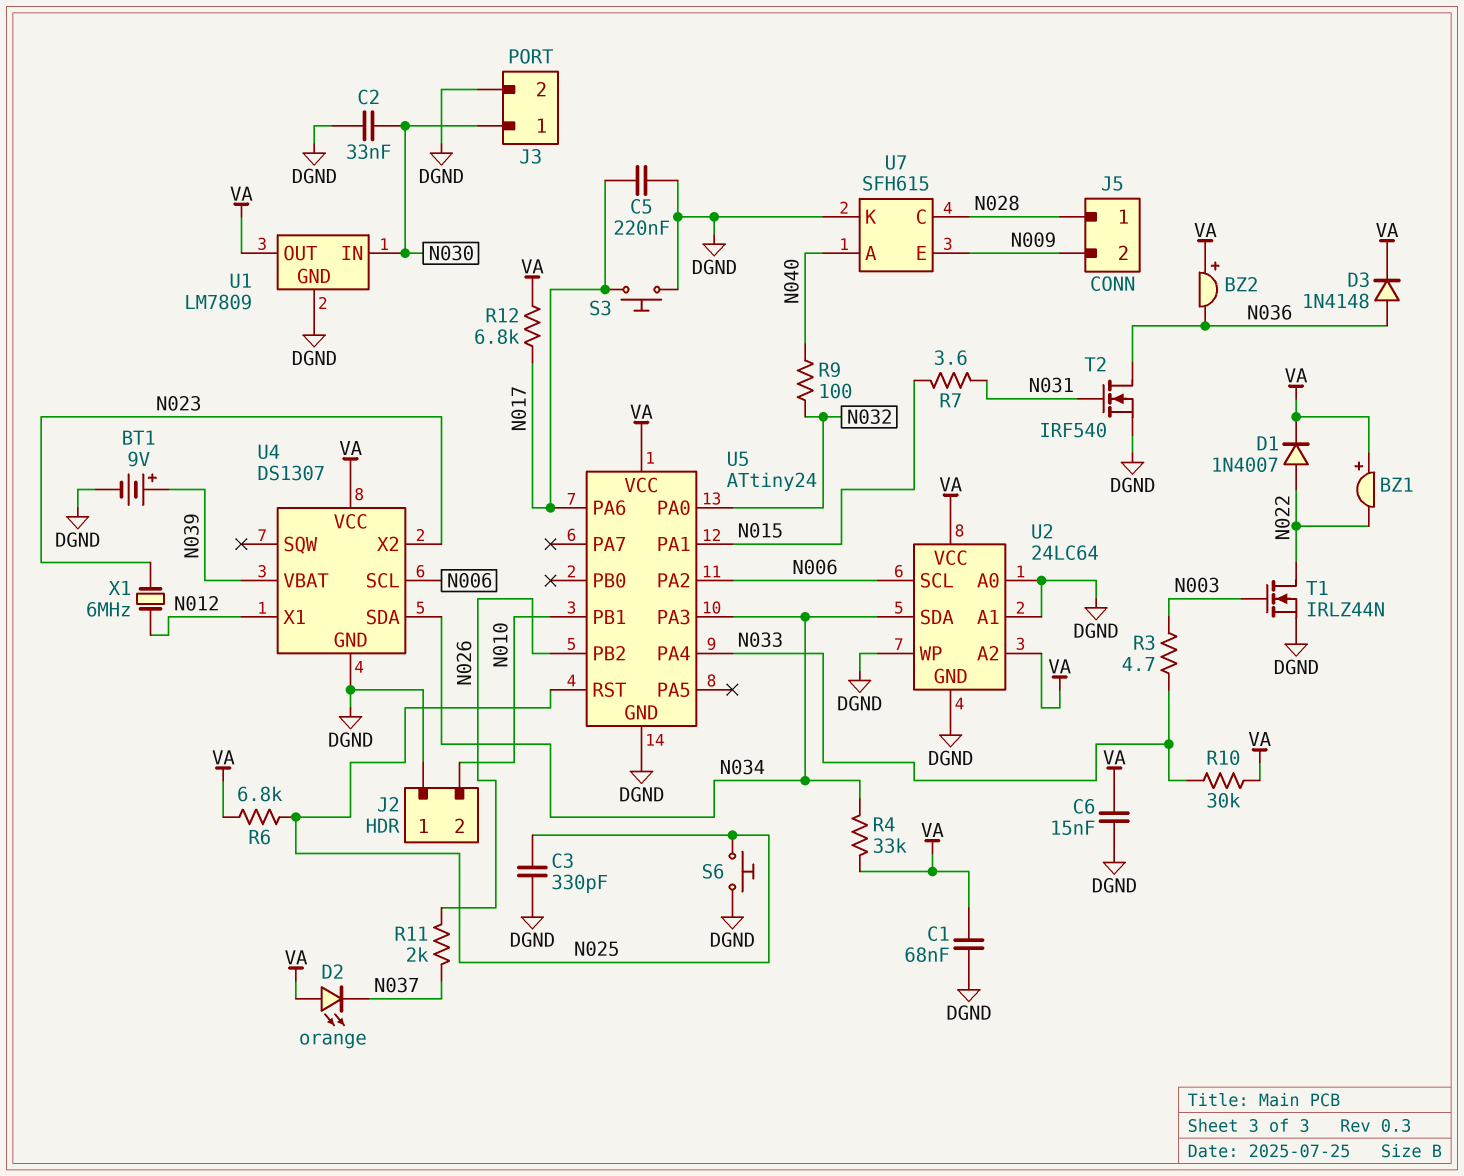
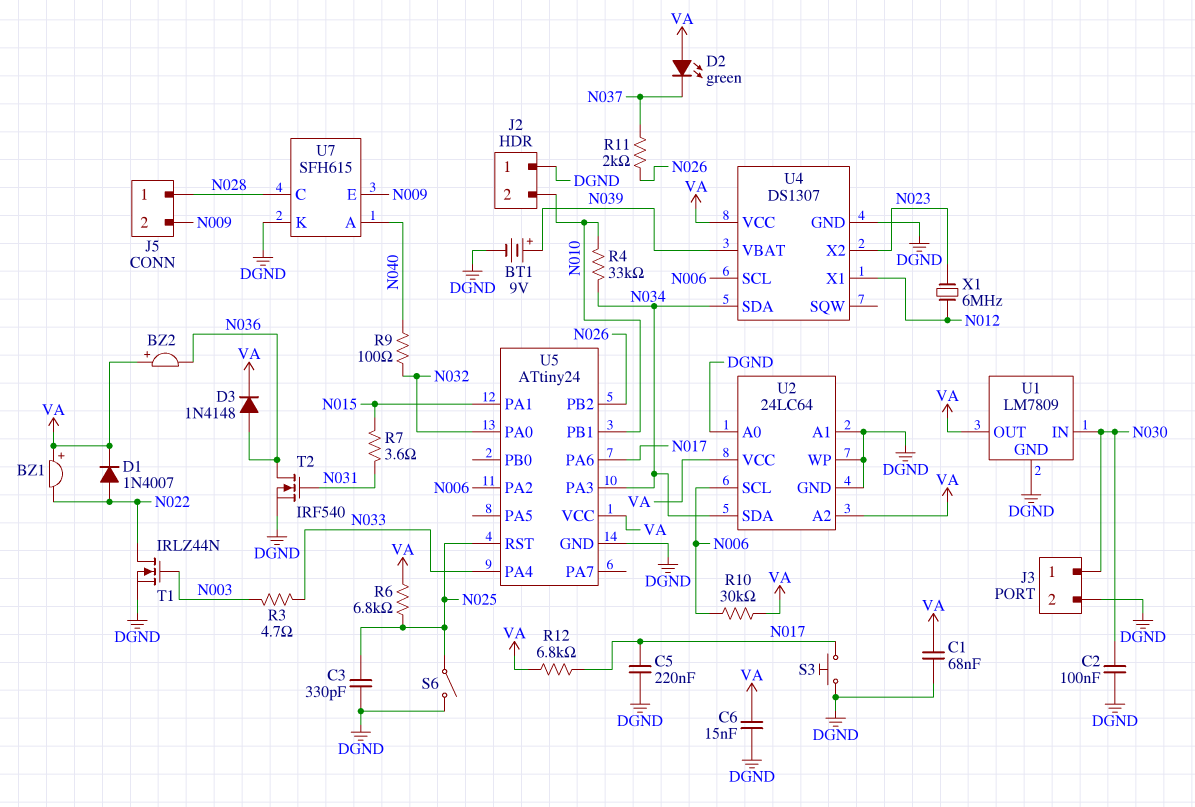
C2: 33nF (DGND, N030) -> 100nF (DGND, N030)
D2: LED orange (A VA, K N037) -> LED green (A VA, K N037)
R4: 33k (N034, VA) -> 33k (N010, N034)
R10: 30k (N033, VA) -> 30k (N006, VA)
S6: button (DGND, N025) -> switch (DGND, N025)

